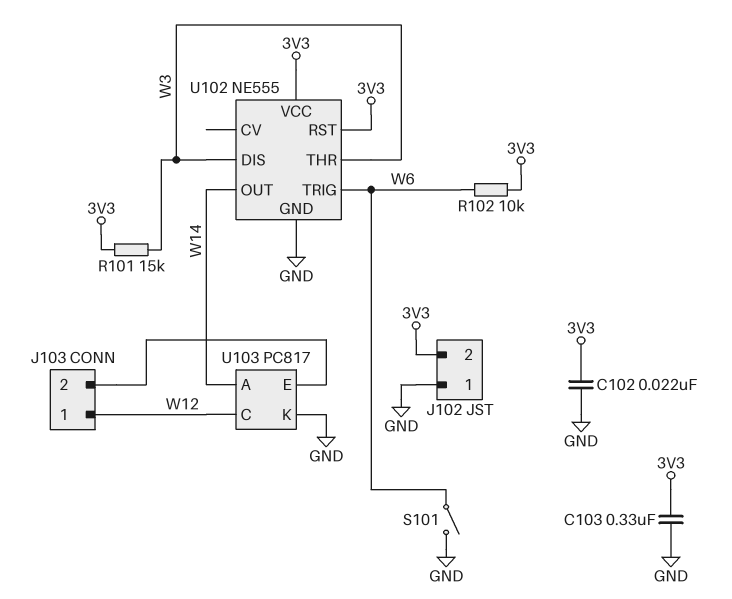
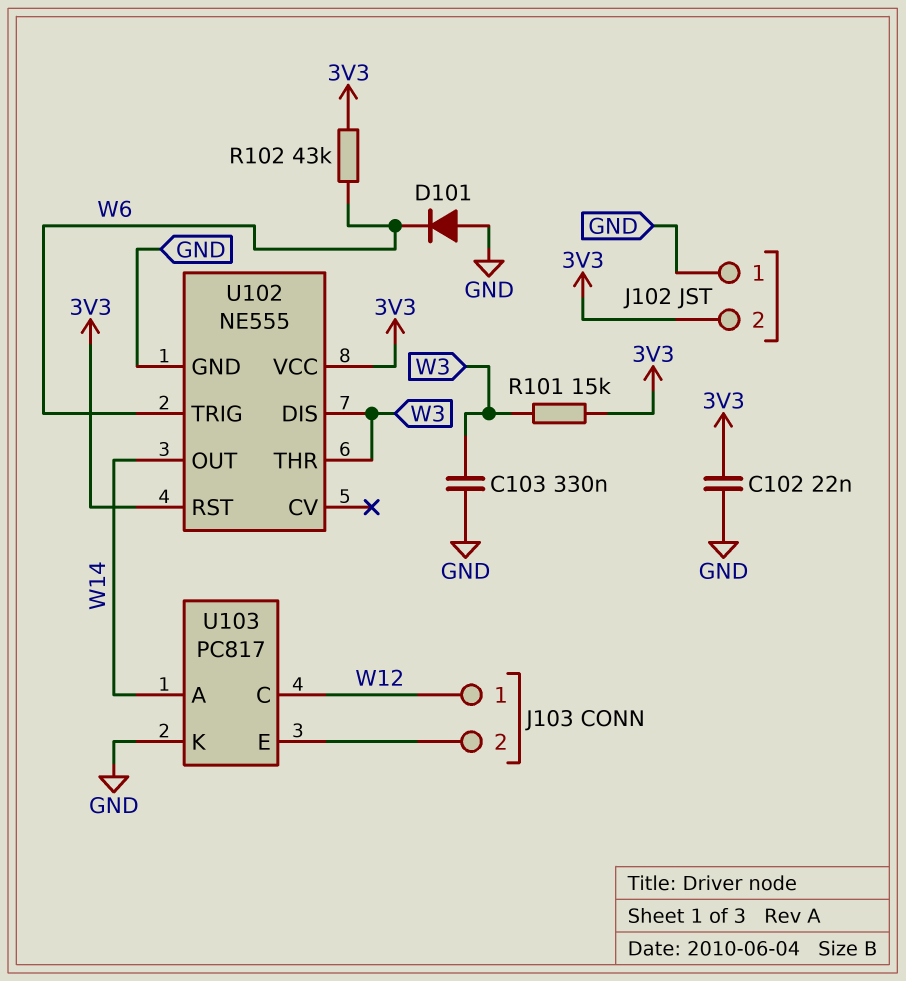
C103: 330nF (3V3, GND) -> 330nF (GND, W3)
D101: none -> diode (A GND, K W6)
R102: 10k (3V3, W6) -> 43k (3V3, W6)
S101: switch (GND, W6) -> none

